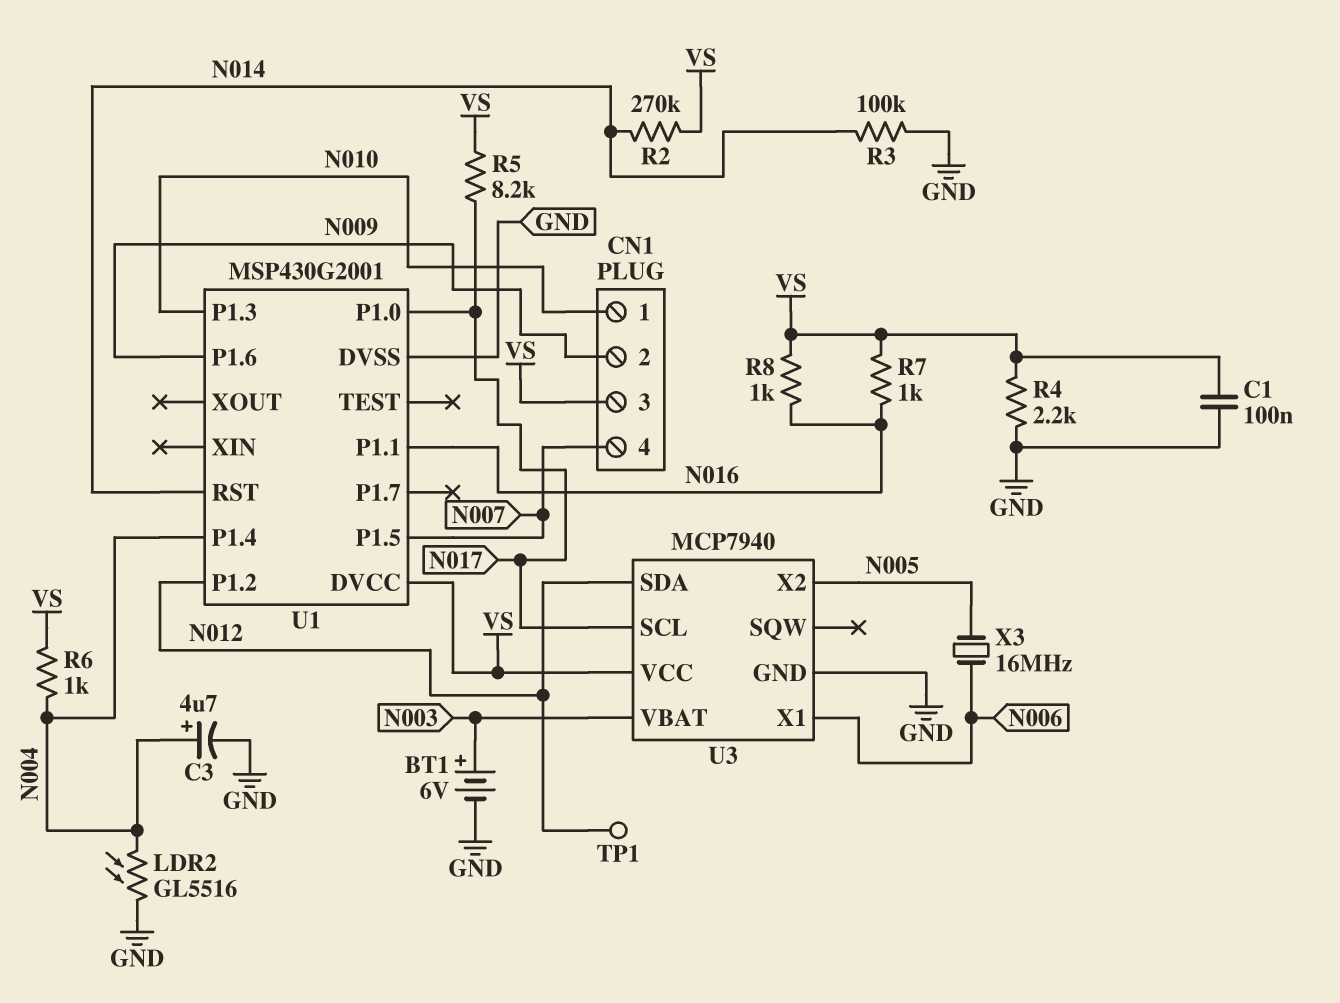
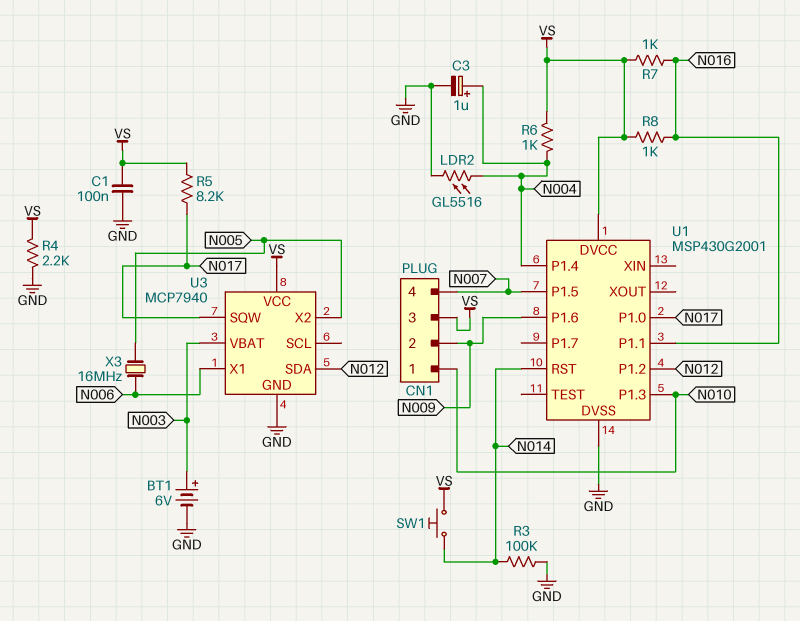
C3: 4.7uF (plus N004, minus GND) -> 1uF (plus N004, minus GND)
R2: 270k (N014, VS) -> none
SW1: none -> button (N014, VS)
TP1: test point (N012) -> none
U3 pin SCL: N017 -> none
U3 pin SQW: none -> N017

